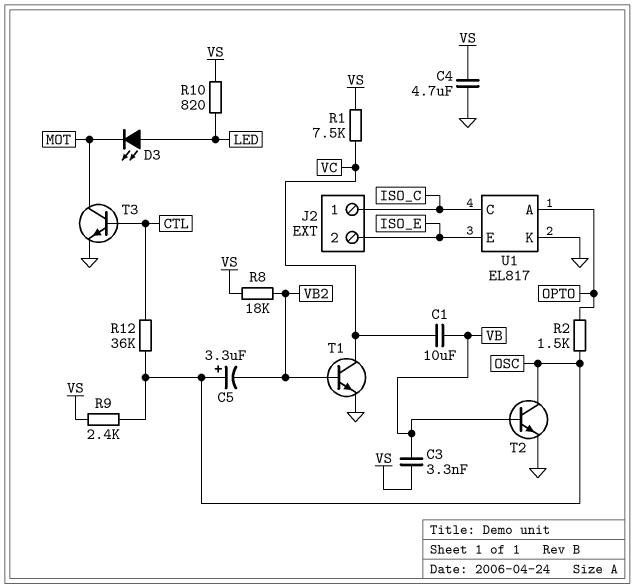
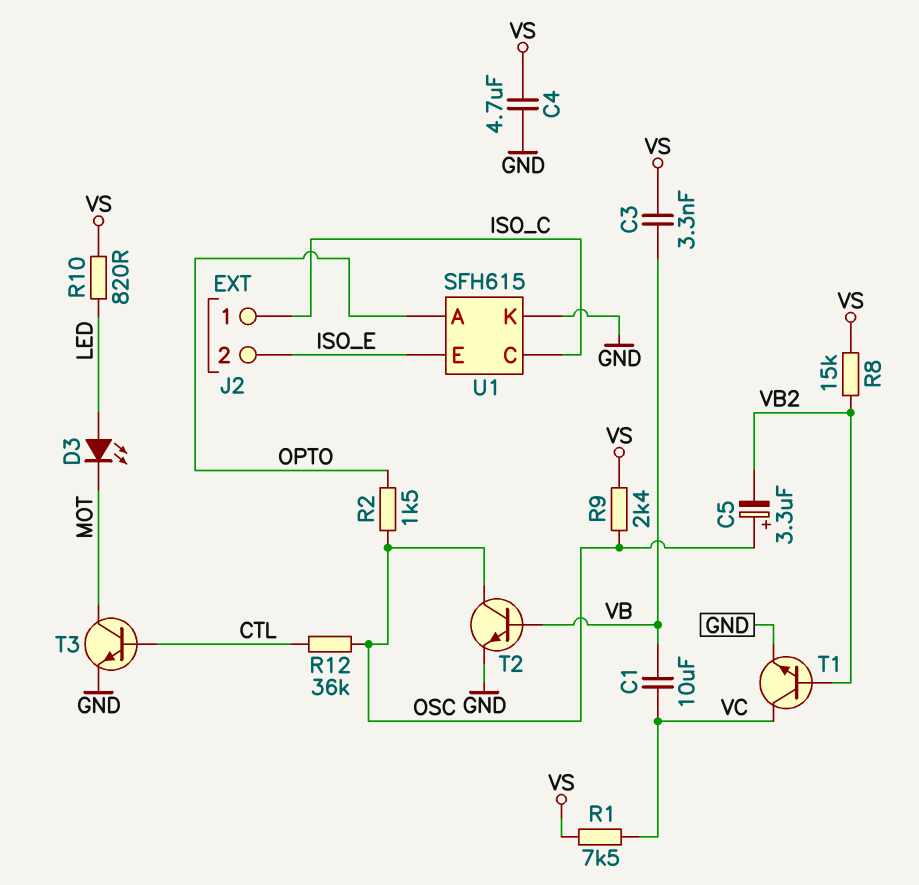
R8: 18k (VB2, VS) -> 15k (VB2, VS)
U1: EL817 -> SFH615

